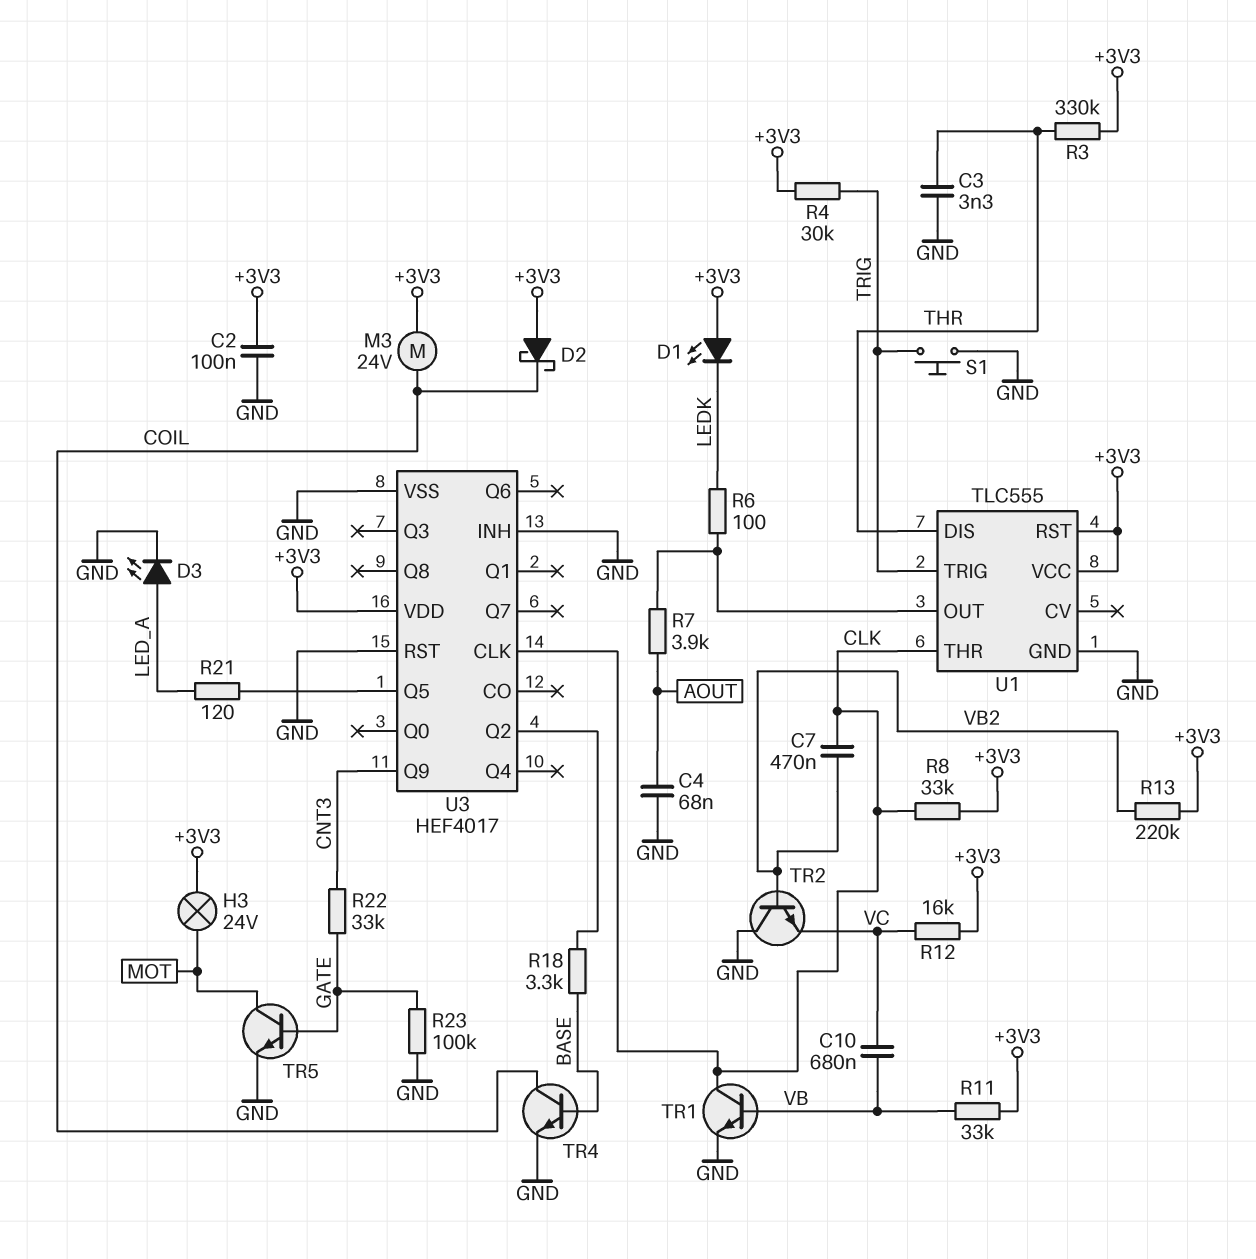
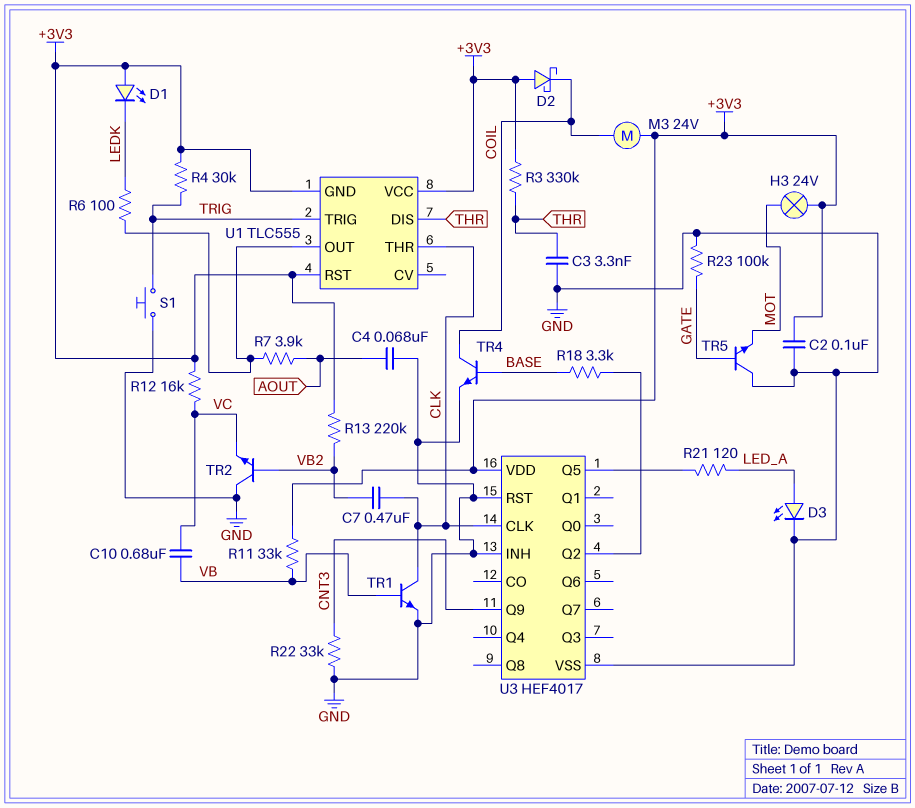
R8: 33k (+3V3, CLK) -> none
R22: 33k (CNT3, GATE) -> 33k (CNT3, GND)
TR5: NPN (B GATE, C MOT, E GND) -> NPN (B GATE, C GND, E MOT)
U1 pin GND: GND -> +3V3

